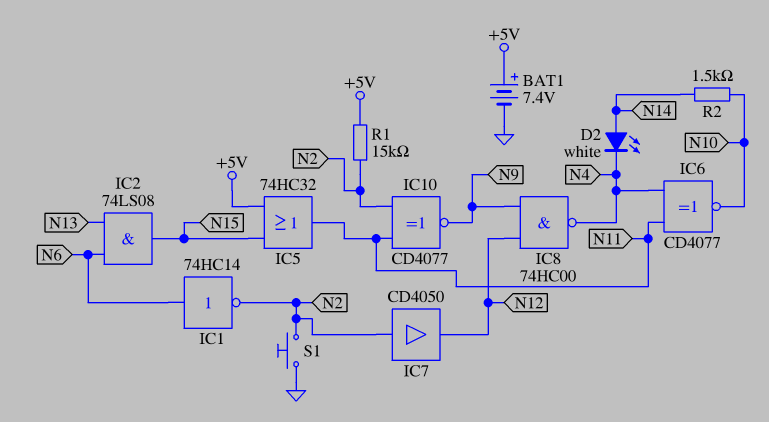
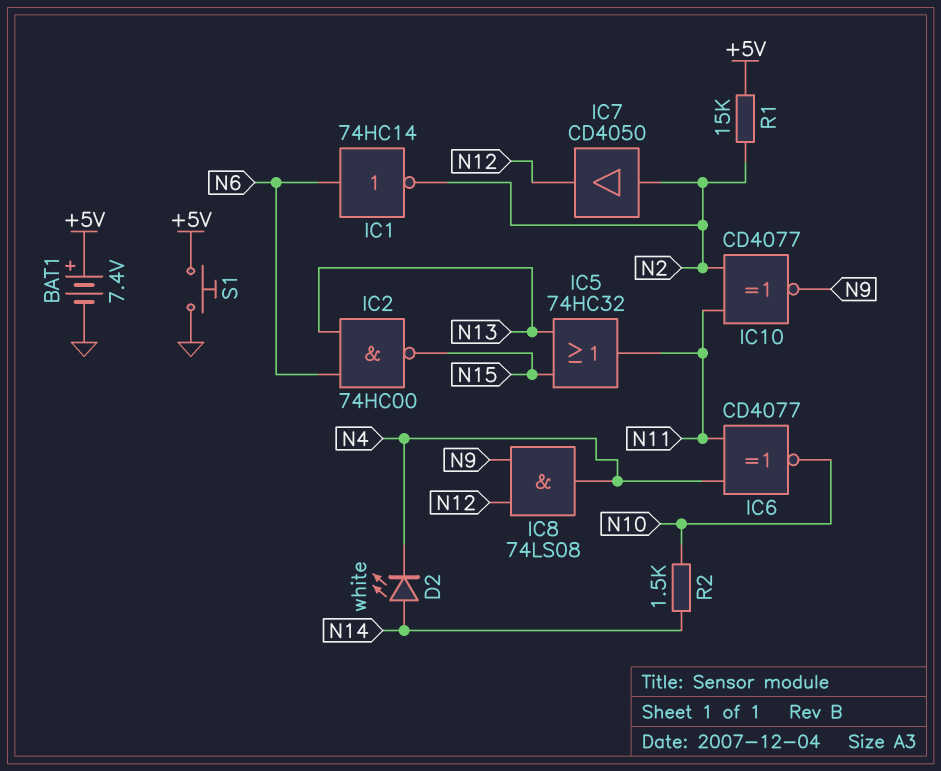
IC2: AND 74LS08 (in N6, in N13, out N15) -> NAND 74HC00 (in N6, in N13, out N15)
IC5: OR 74HC32 (in +5V, in N15, out N11) -> OR 74HC32 (in N13, in N15, out N11)
IC8: NAND 74HC00 (in N9, in N12, out N4) -> AND 74LS08 (in N9, in N12, out N4)
S1: button (GND, N2) -> button (+5V, GND)

